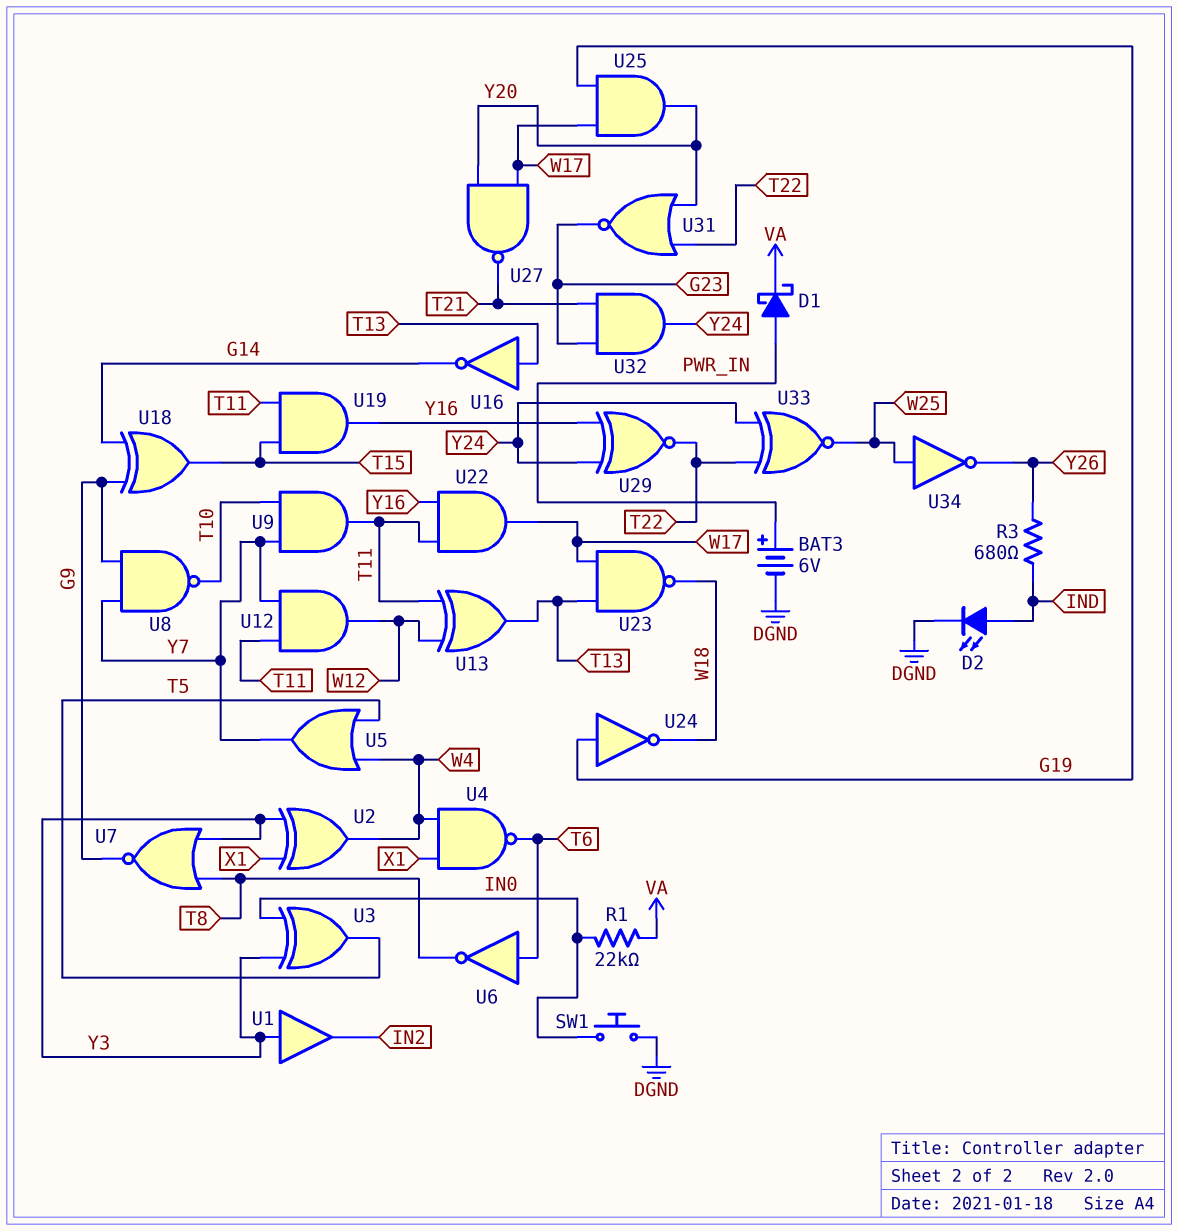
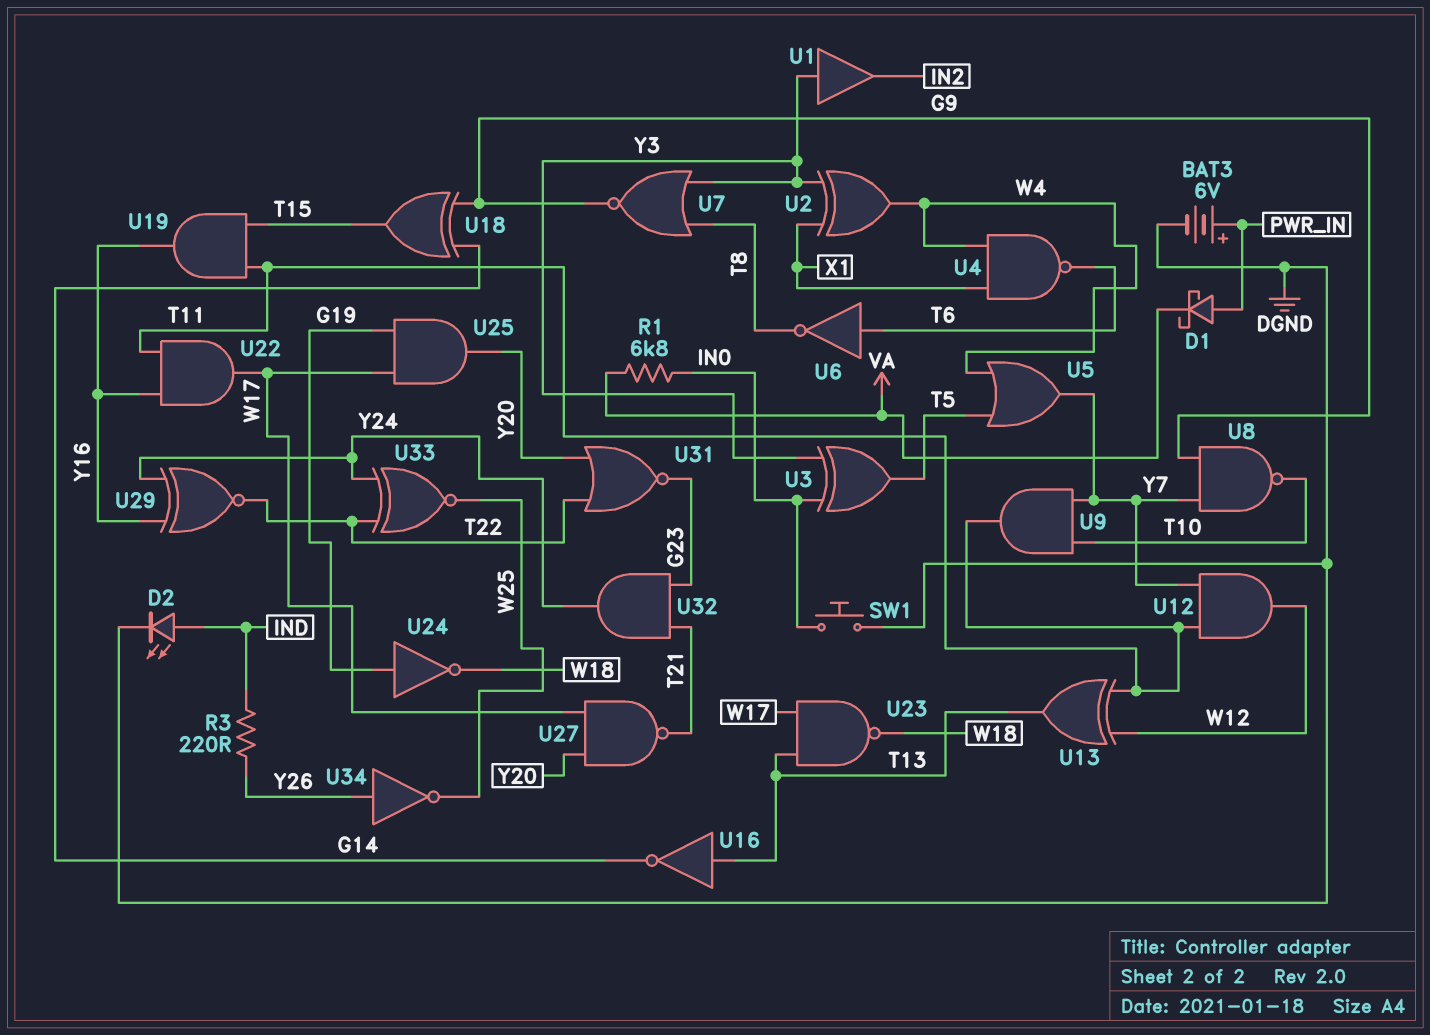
R1: 22k (IN0, VA) -> 6.8k (IN0, VA)
R3: 680 (IND, Y26) -> 220 (IND, Y26)
U34: NOT (in W25, out Y26) -> NOT (in Y26, out W25)

